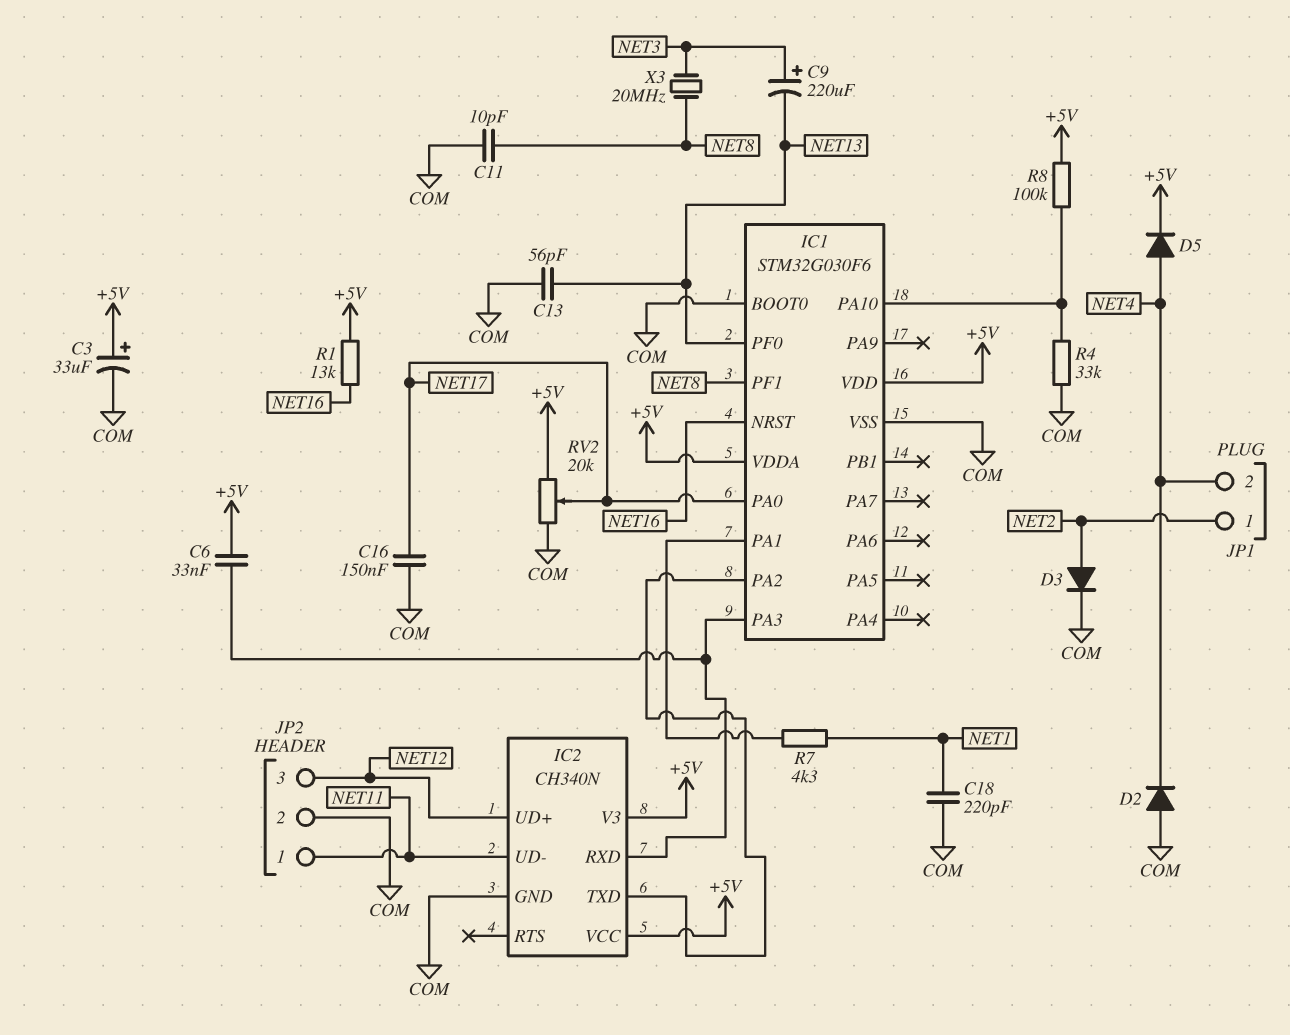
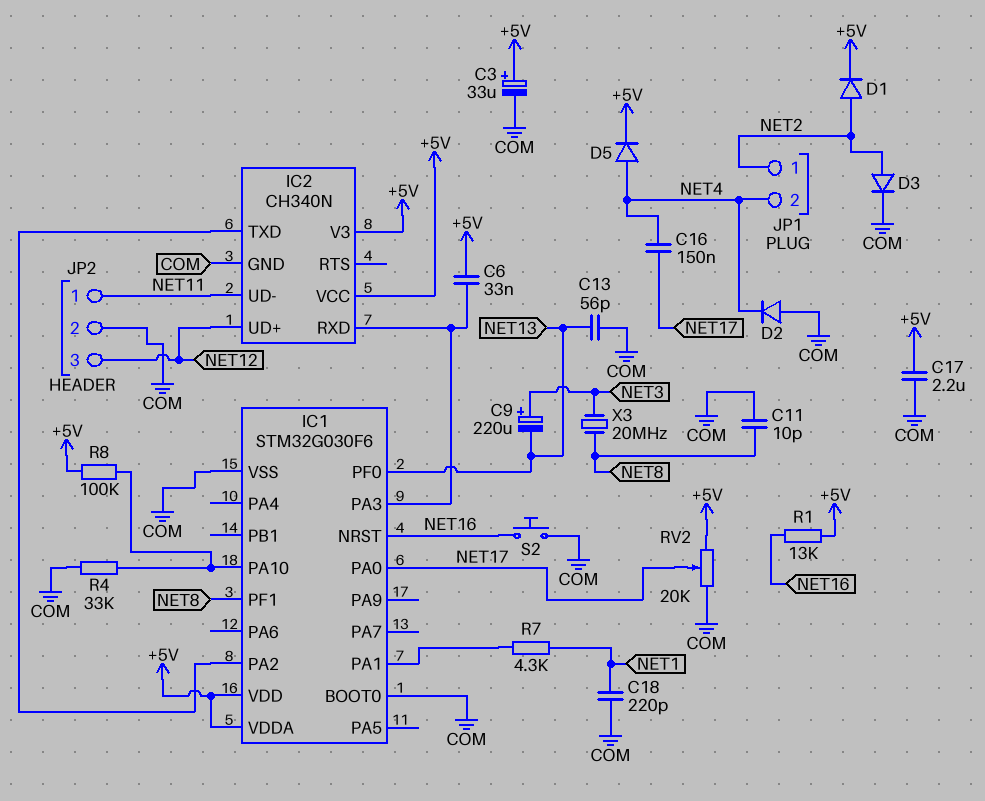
C16: 150nF (COM, NET17) -> 150nF (NET4, NET17)
C17: none -> 2.2uF (+5V, COM)
D1: none -> diode (A NET2, K +5V)
S2: none -> button (COM, NET16)

